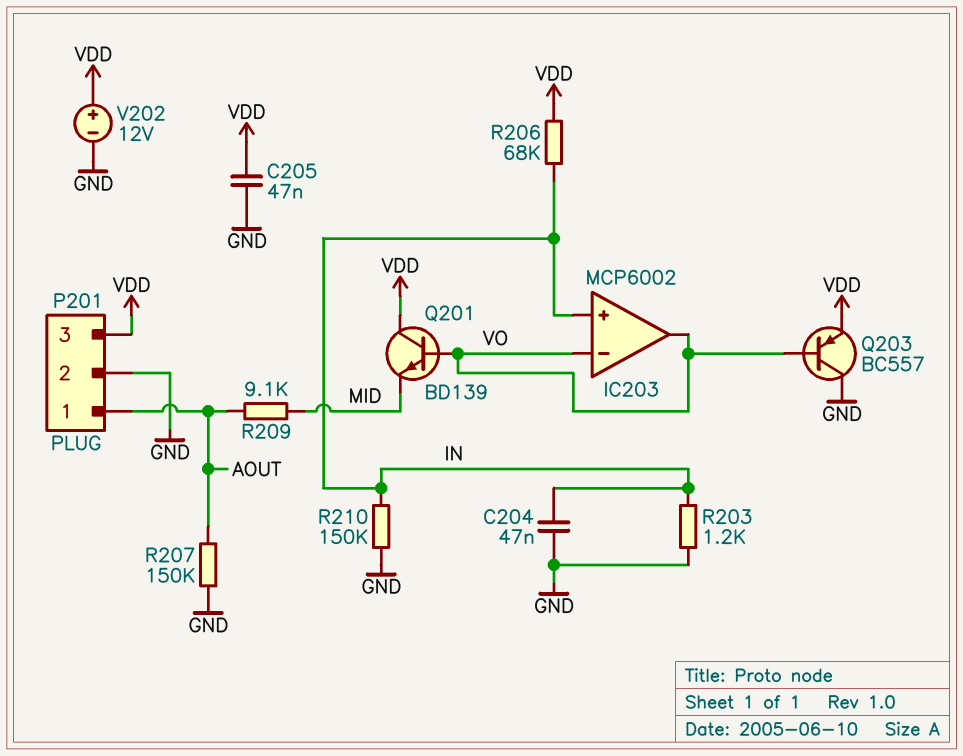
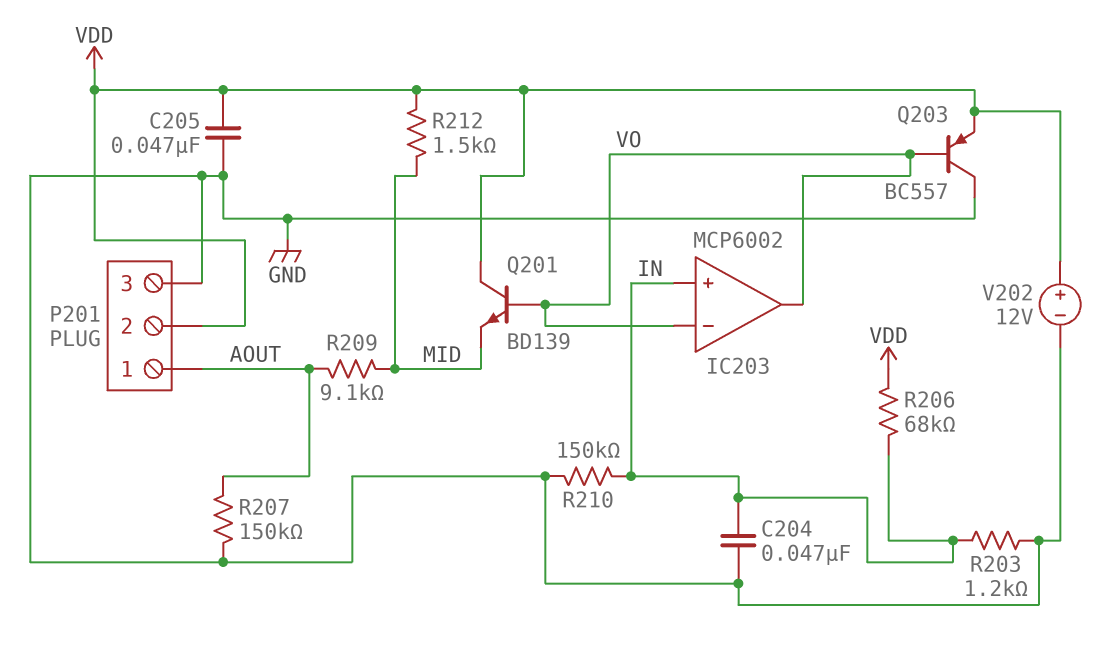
P201 pin 2: GND -> VDD
P201 pin 3: VDD -> GND
R212: none -> 1.5k (MID, VDD)

